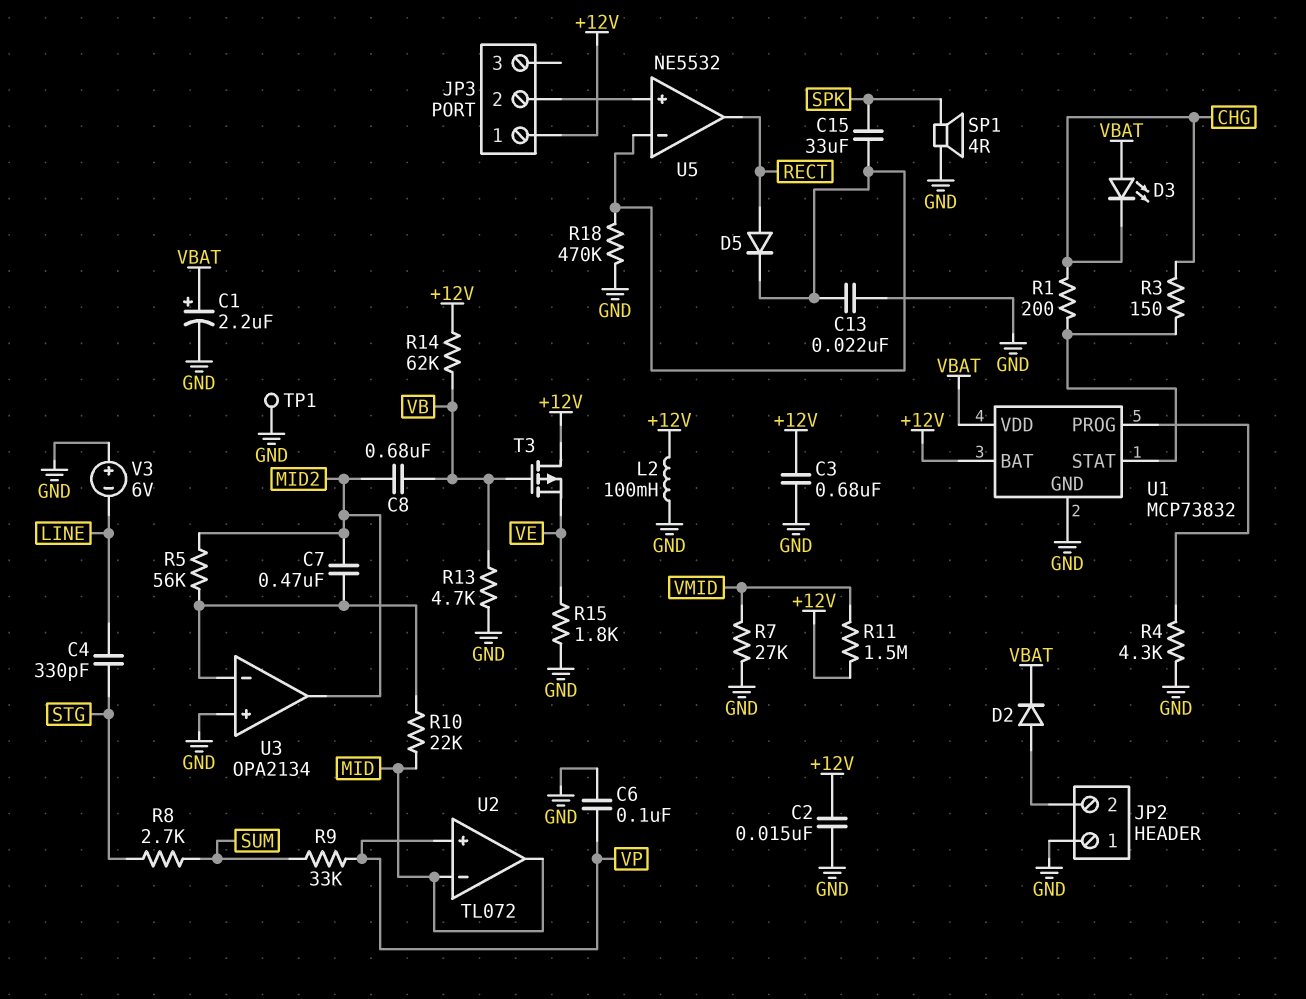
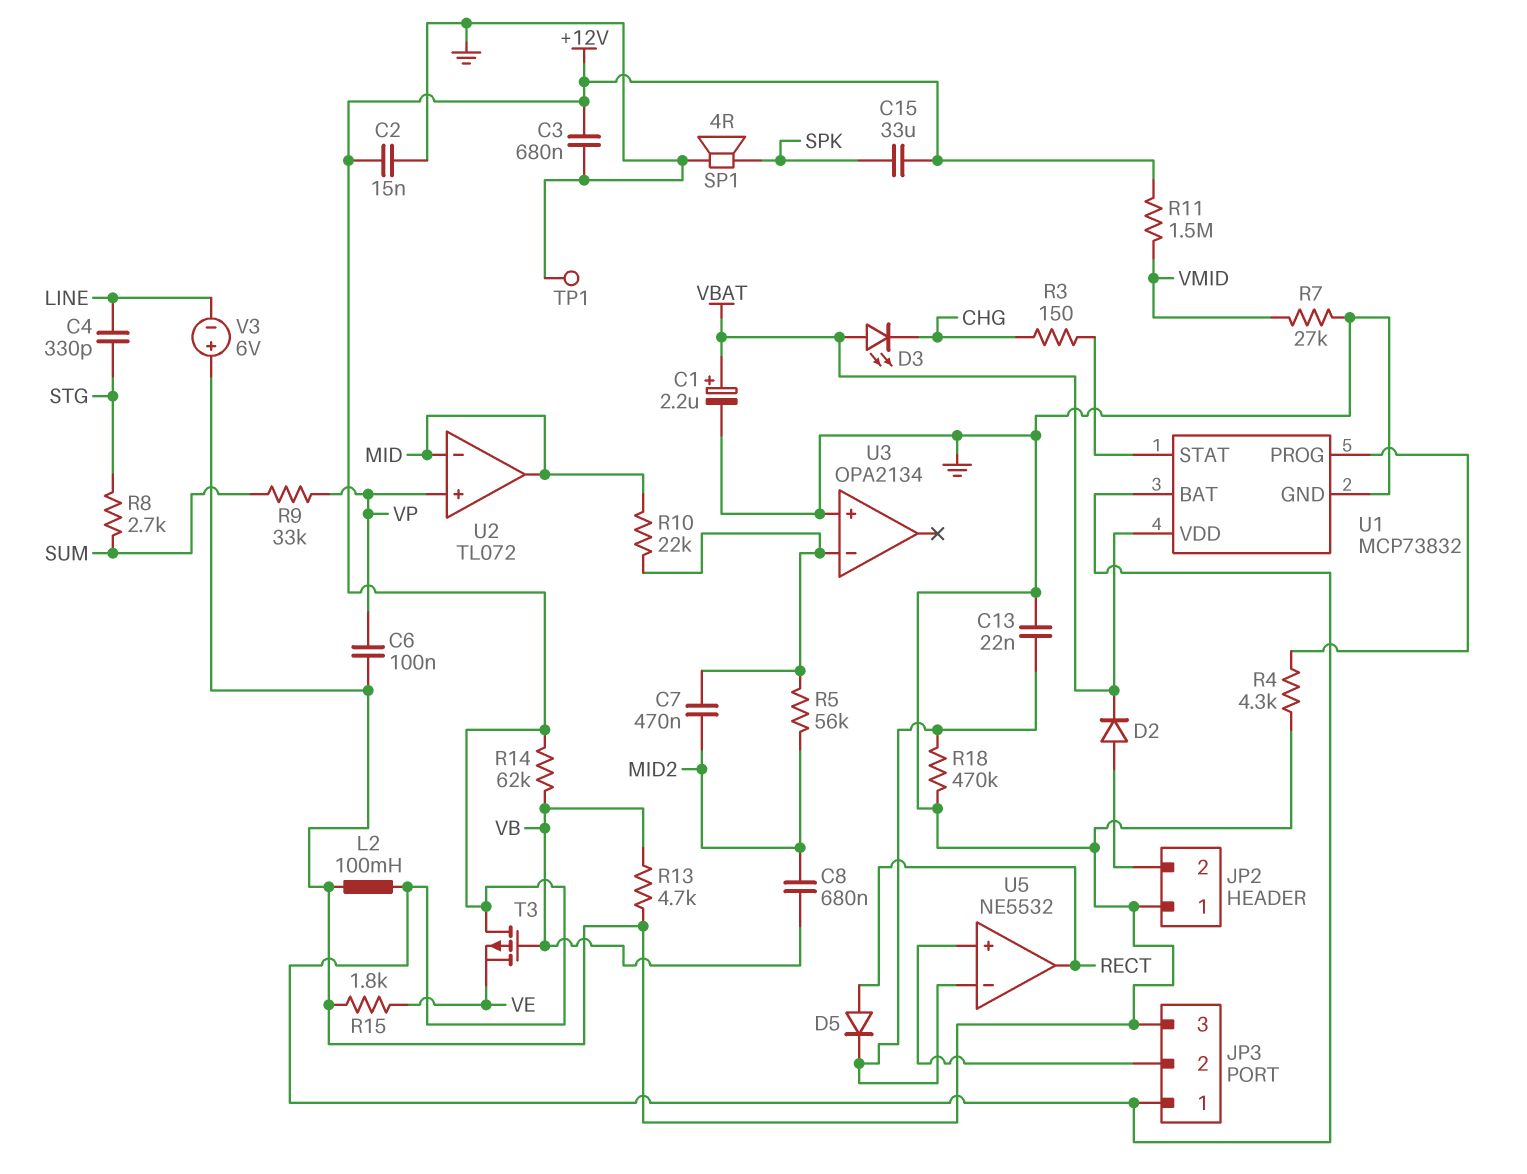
C15: 33uF (SPK, U5/in-) -> 33uF (+12V, SPK)
JP3 pin 3: none -> GND
R1: 200 (CHG, U1/STAT) -> none
U3 pin out: MID2 -> none

